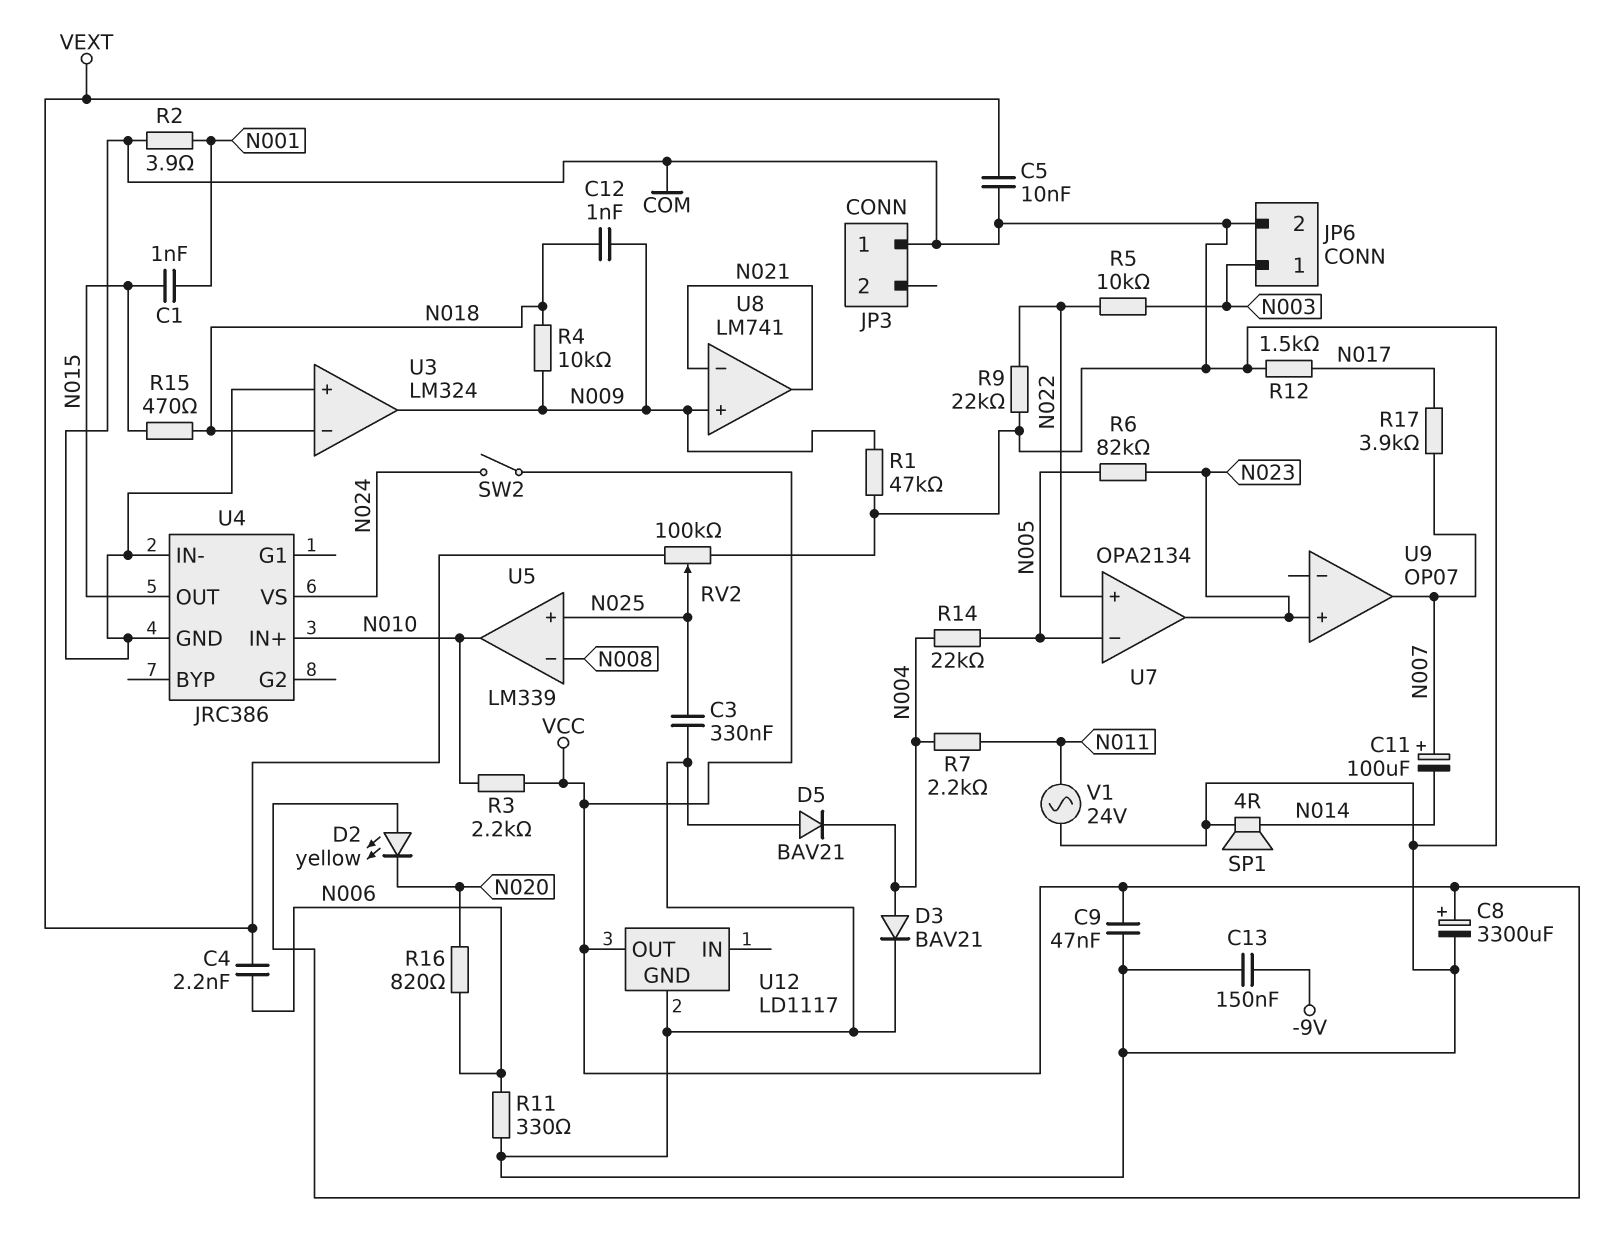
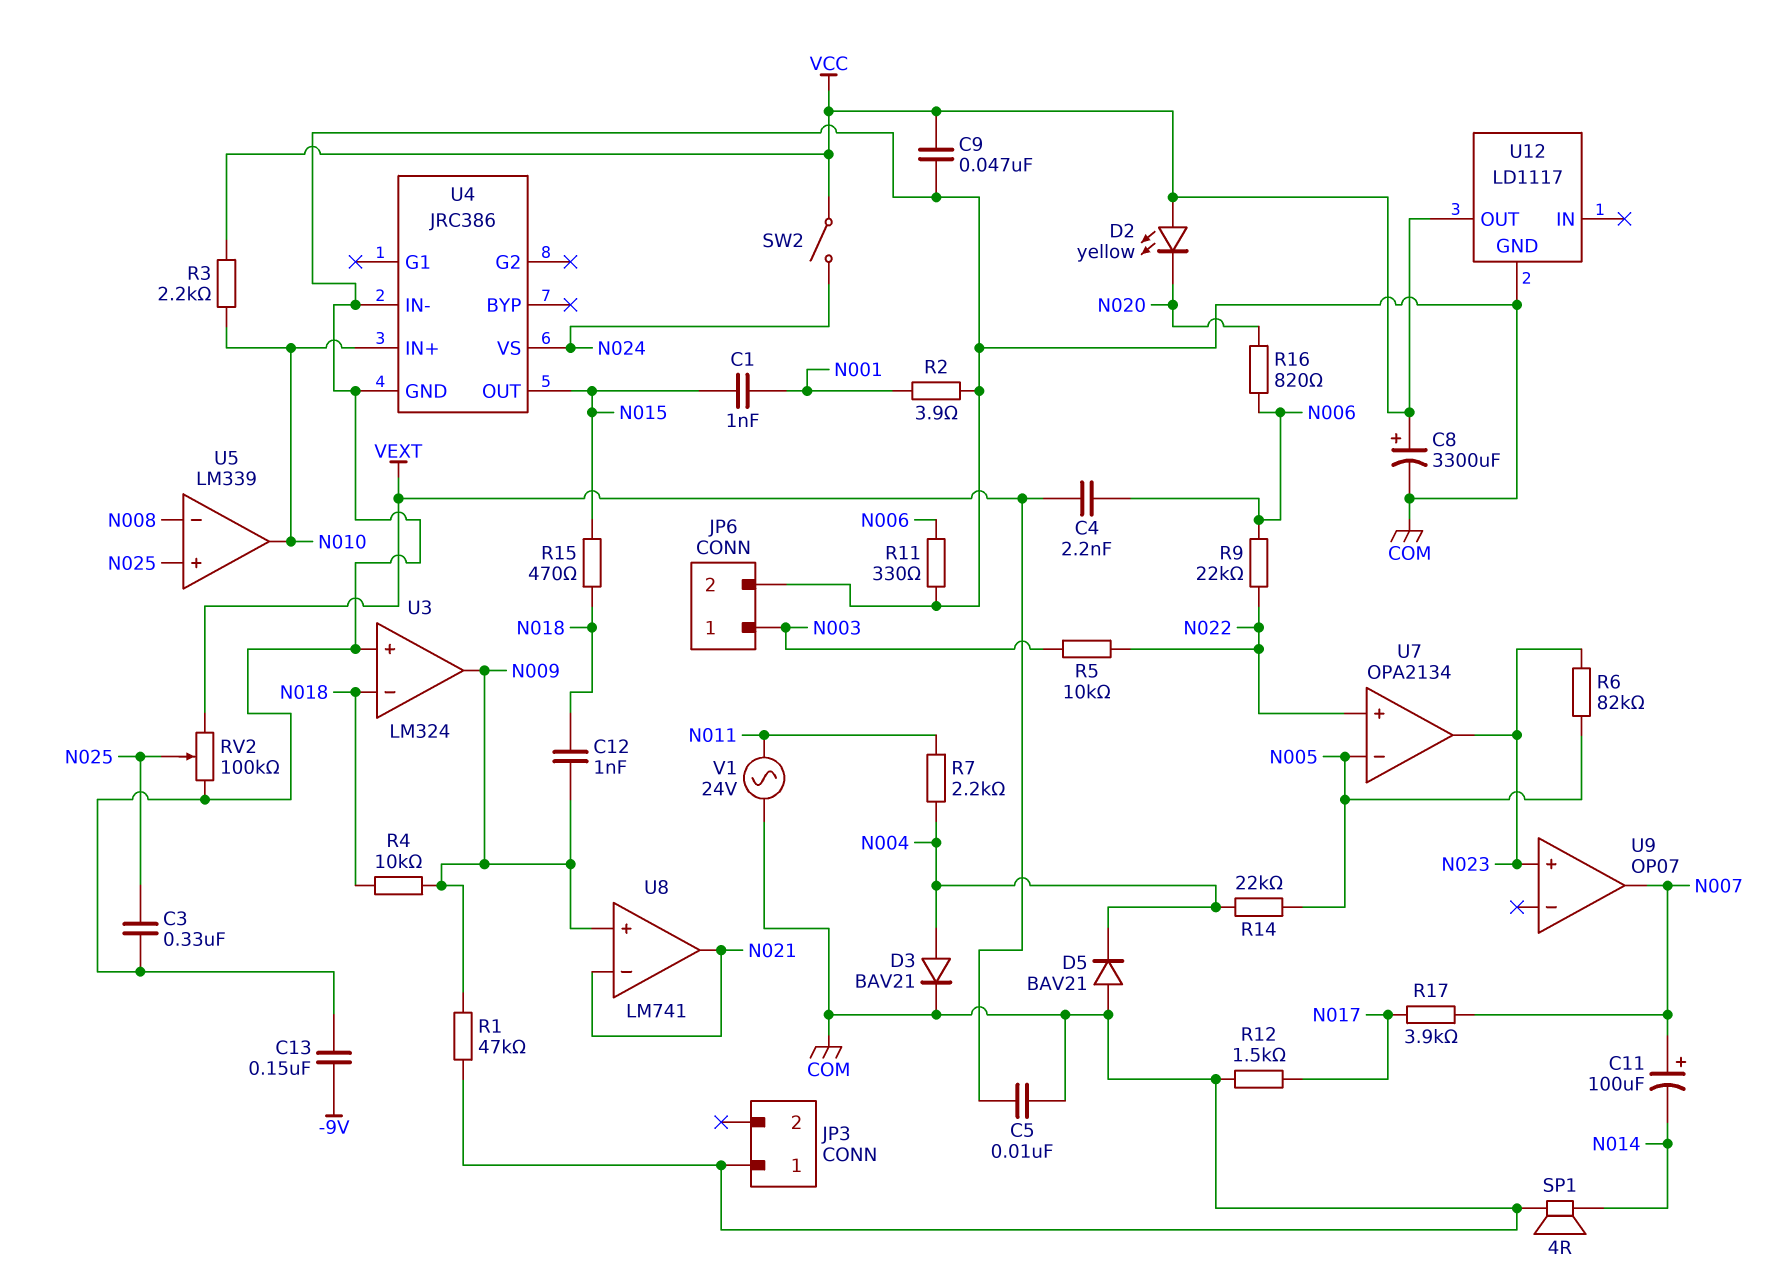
R9: 22k (COM, N022) -> 22k (N006, N022)

